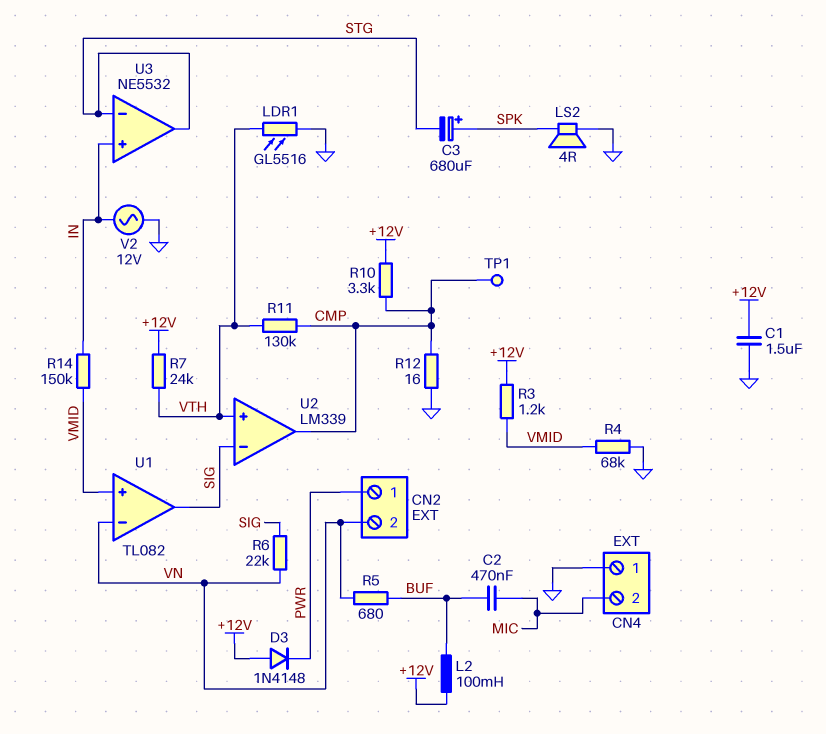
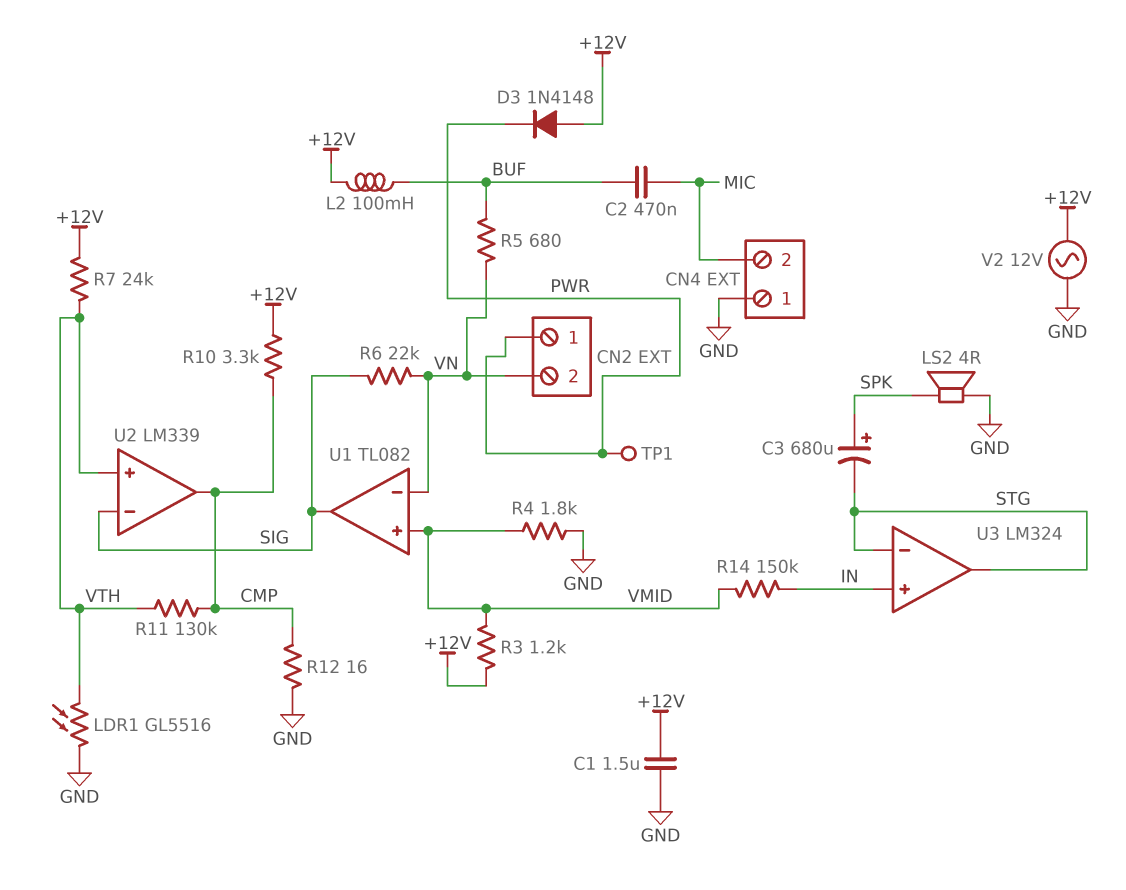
R4: 68k (GND, VMID) -> 1.8k (GND, VMID)
TP1: test point (CMP) -> test point (PWR)
U3: NE5532 -> LM324
V2: AC 12V (GND, IN) -> AC 12V (+12V, GND)

